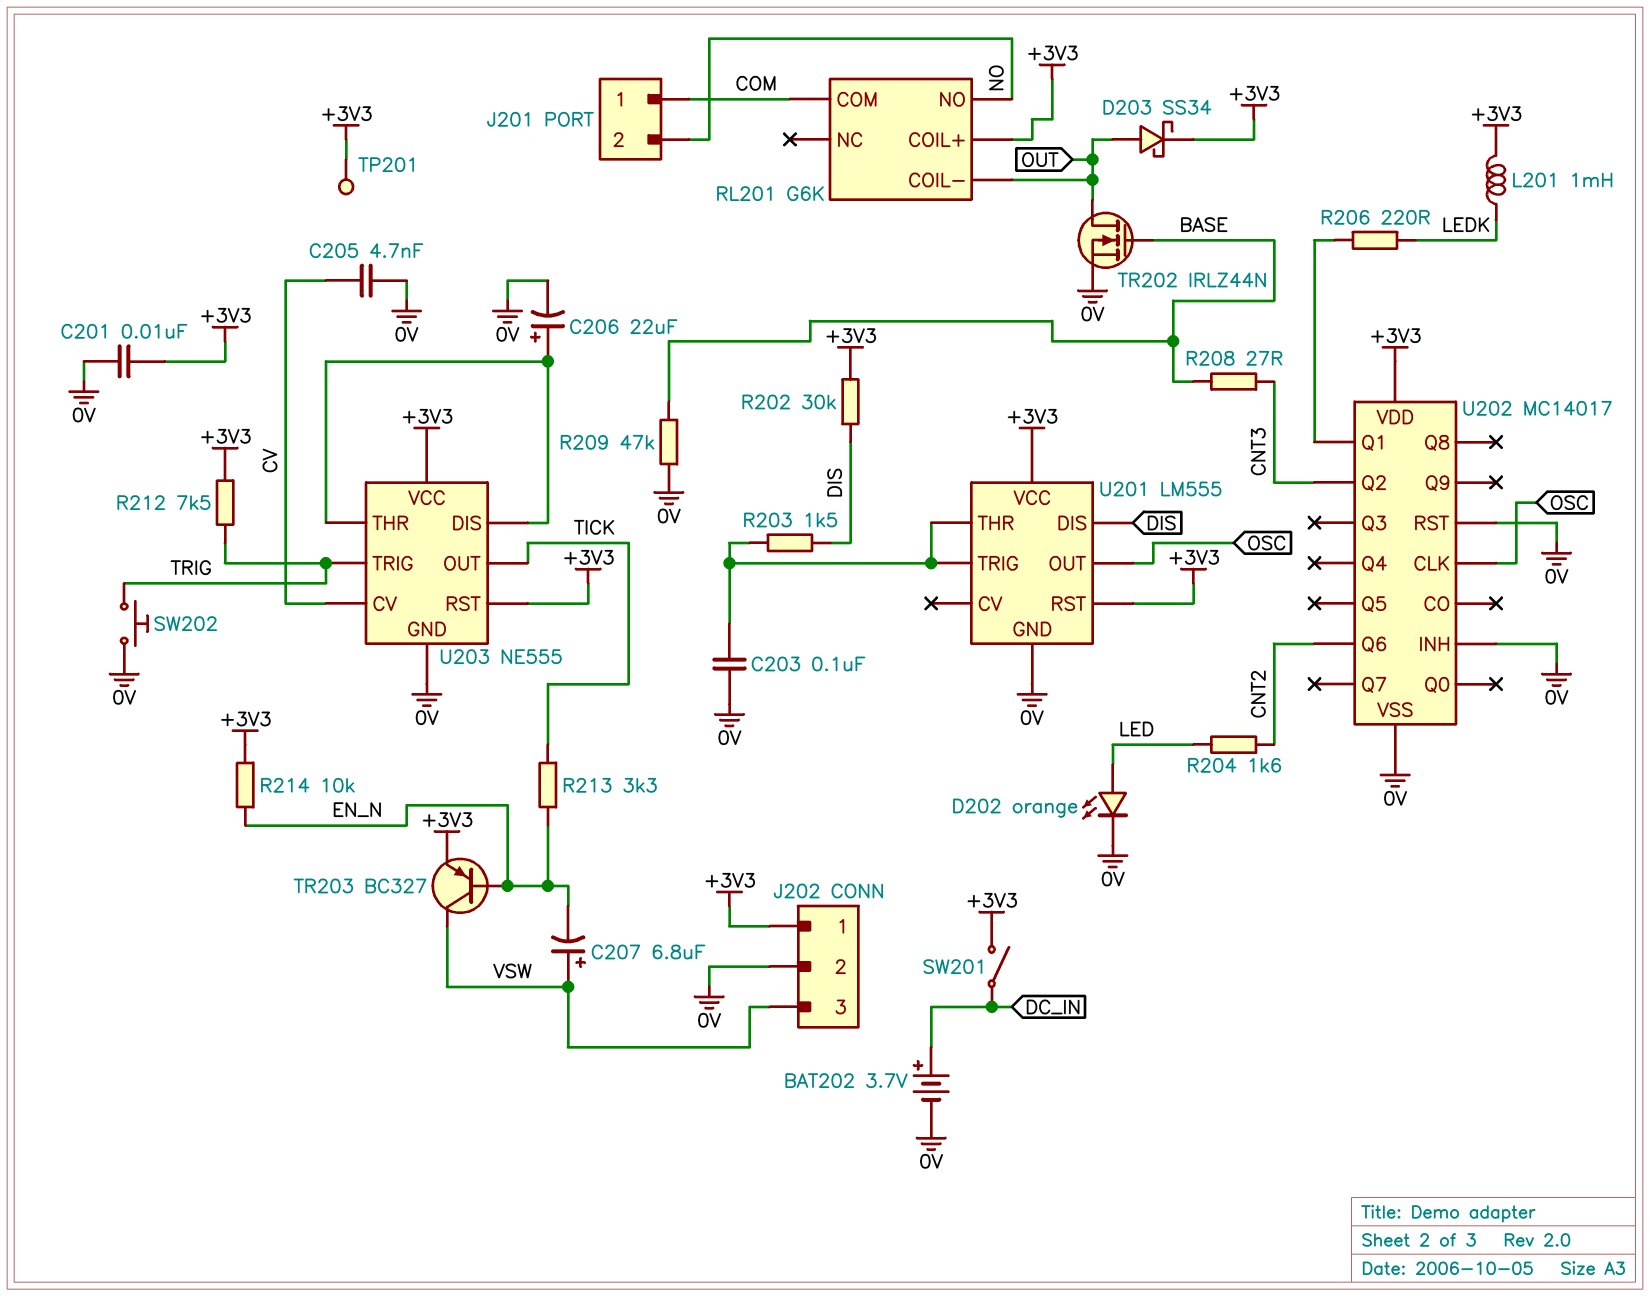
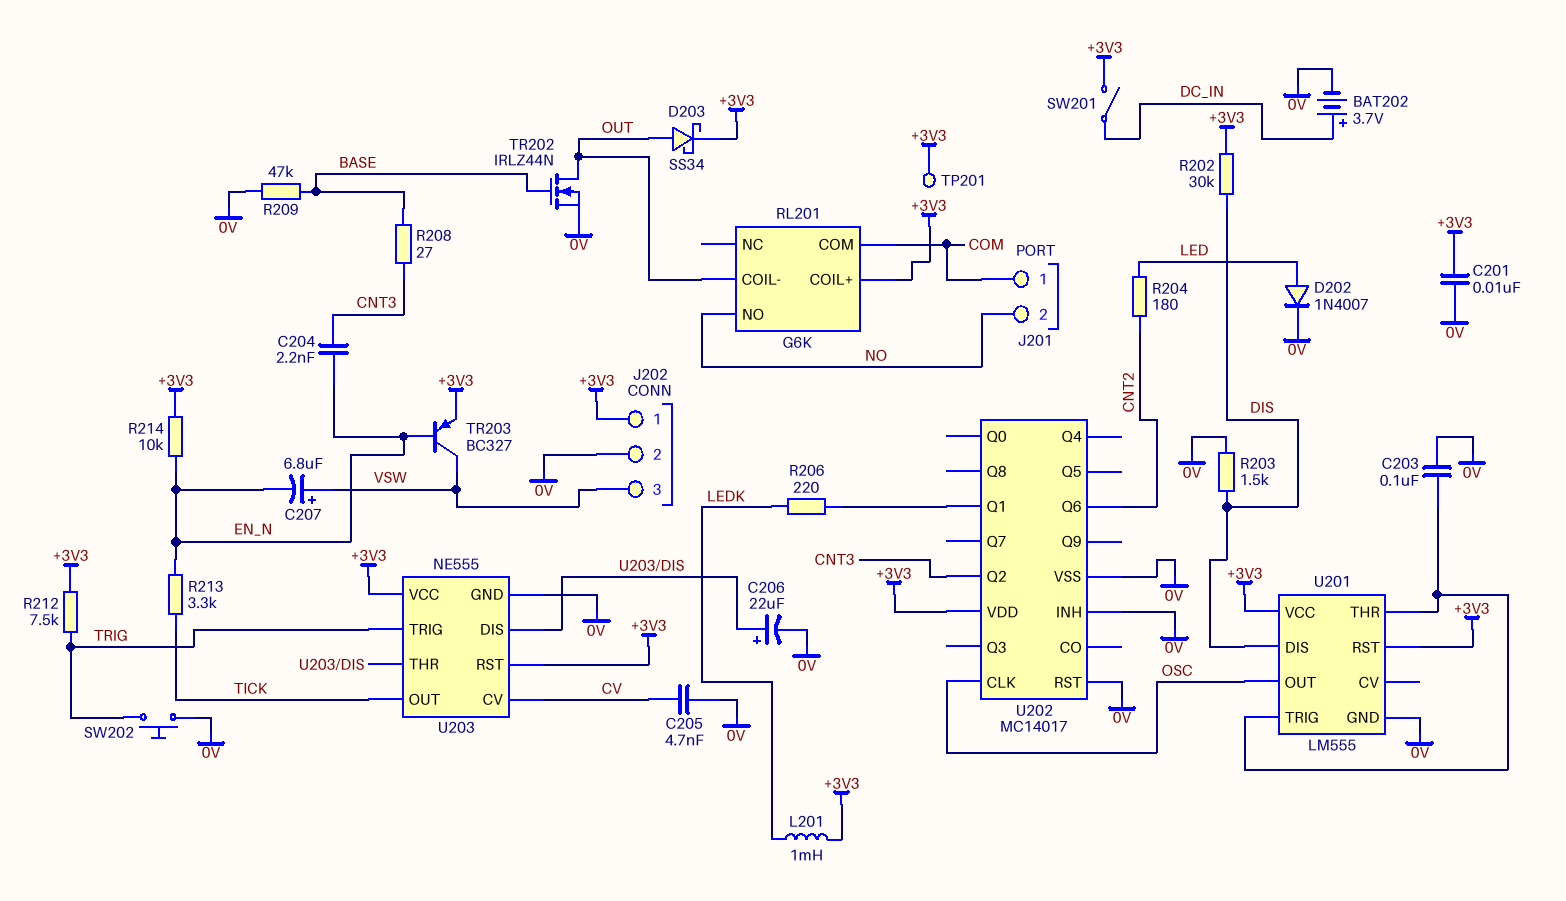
C204: none -> 2.2nF (CNT3, EN_N)
D202: LED orange (A LED, K 0V) -> diode 1N4007 (A LED, K 0V)
R203: 1.5k (DIS, U201/THR) -> 1.5k (0V, DIS)
R204: 1.6k (CNT2, LED) -> 180 (CNT2, LED)

